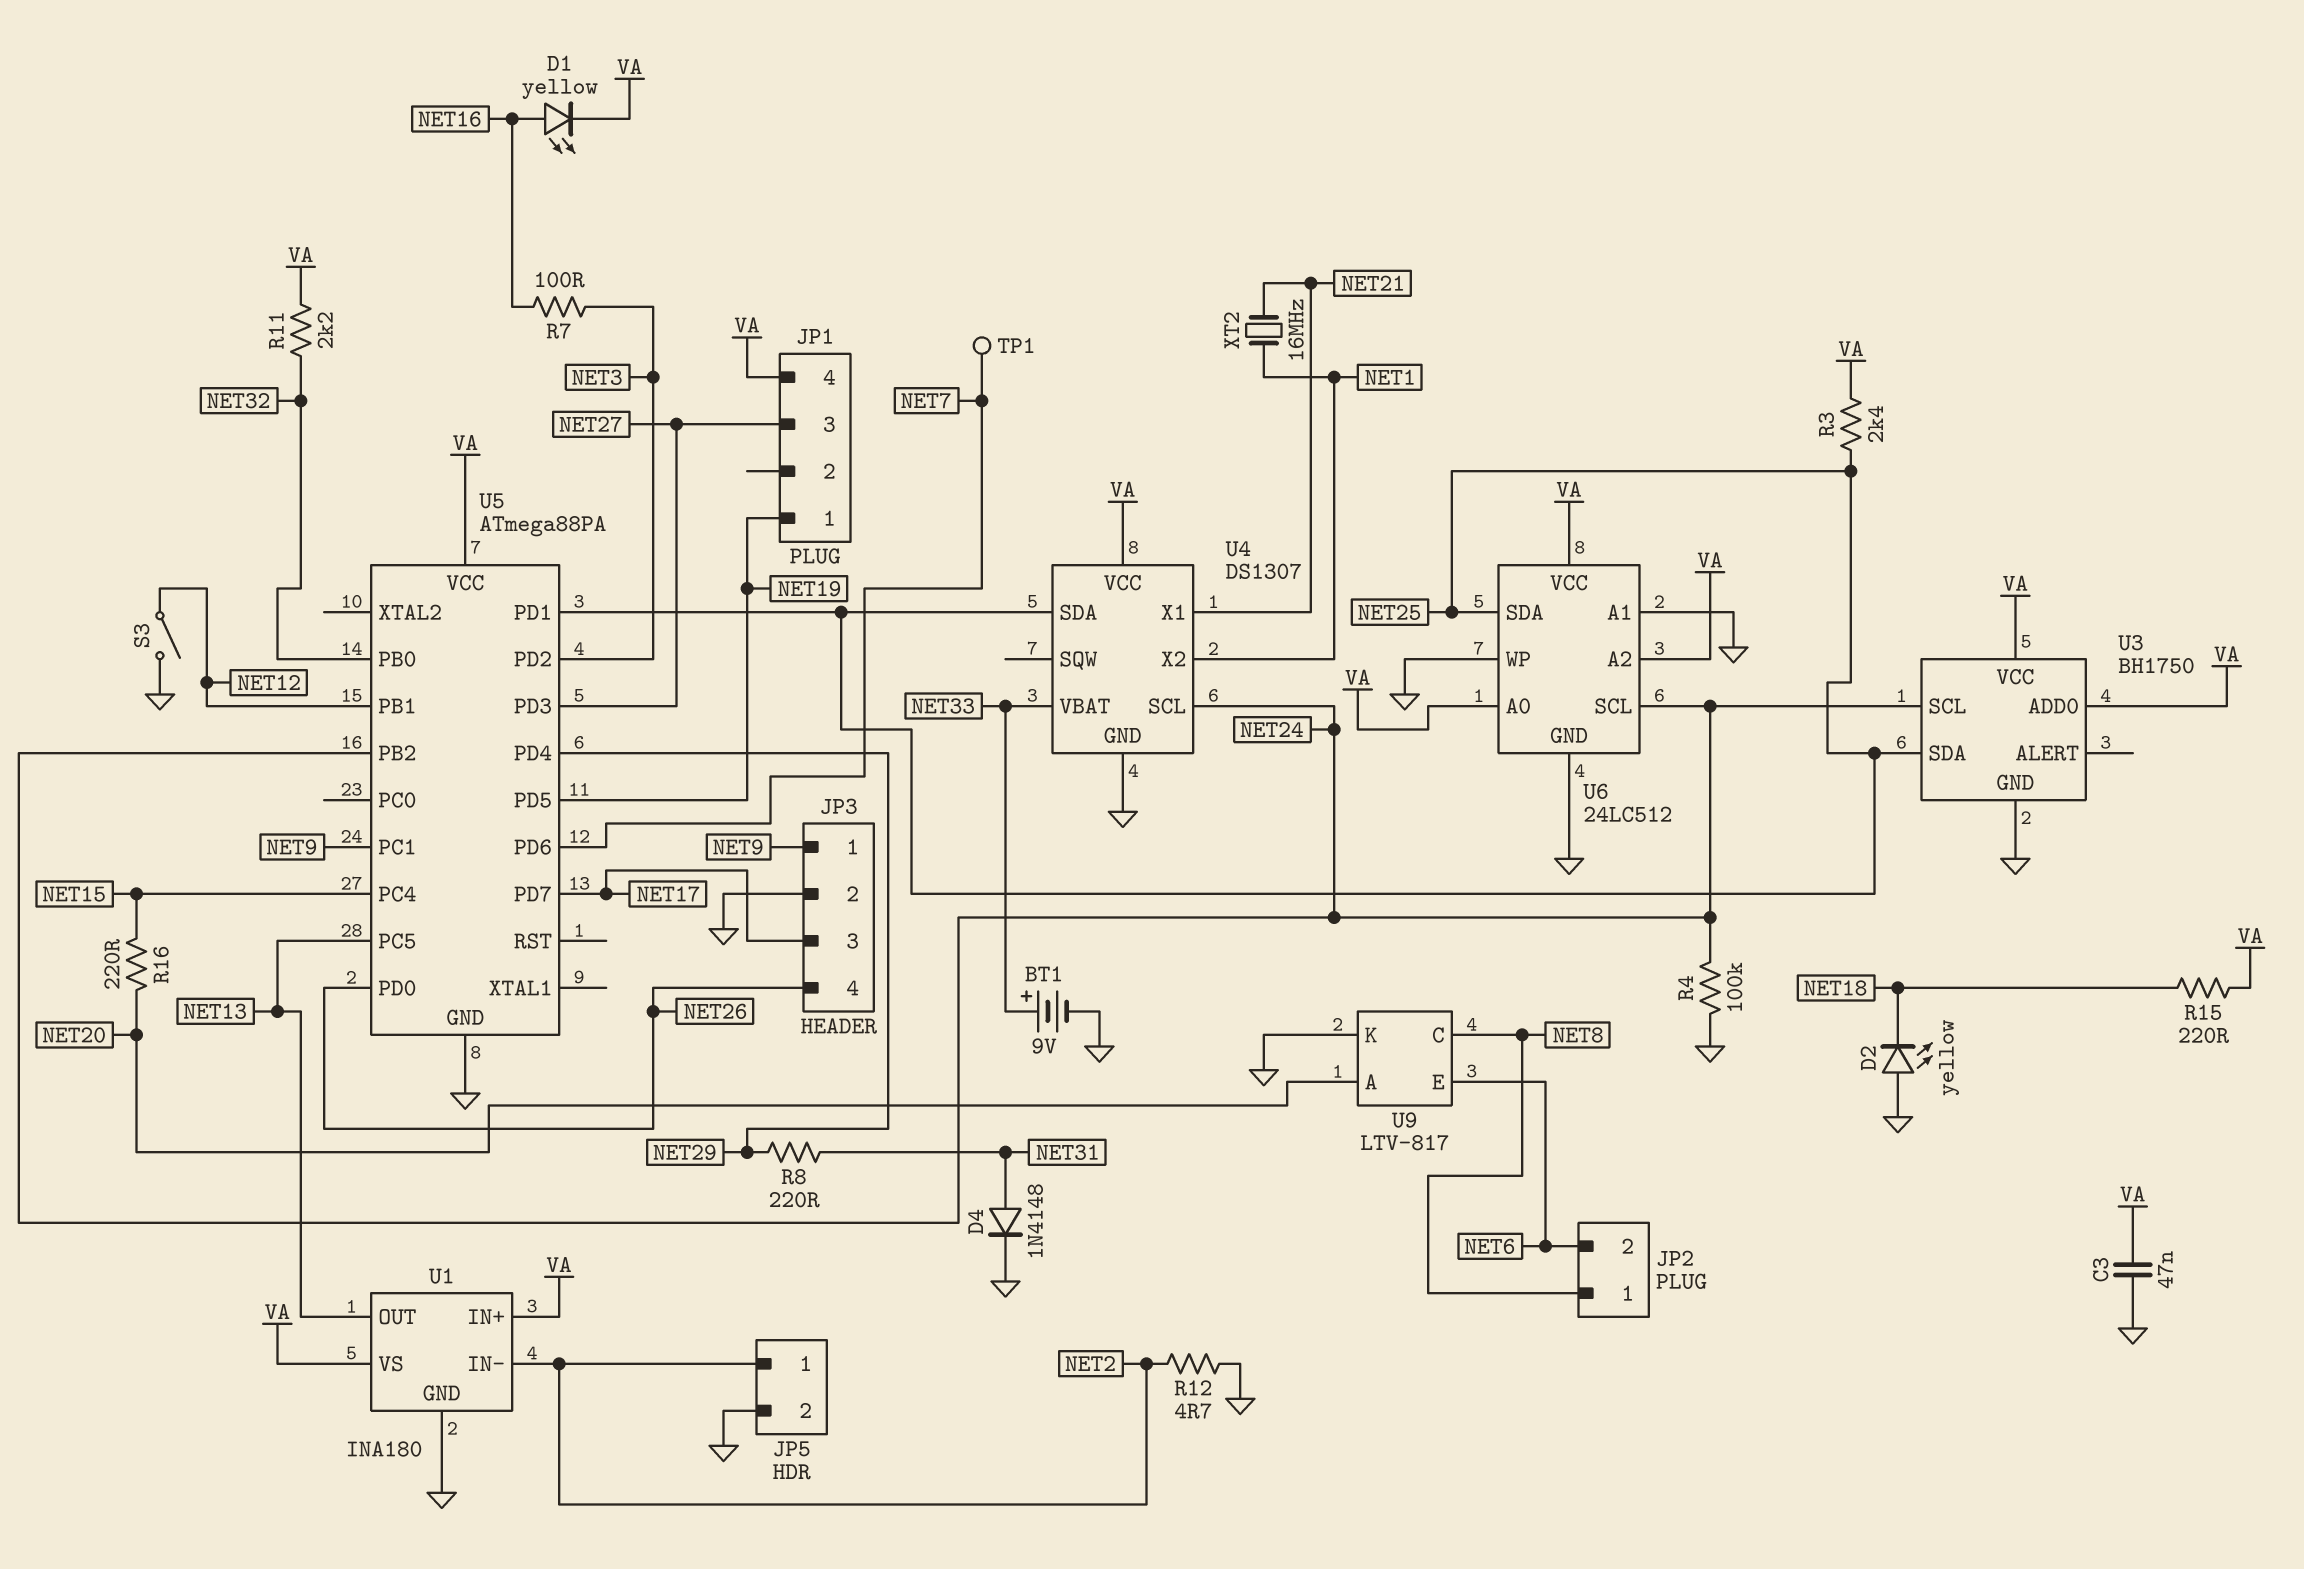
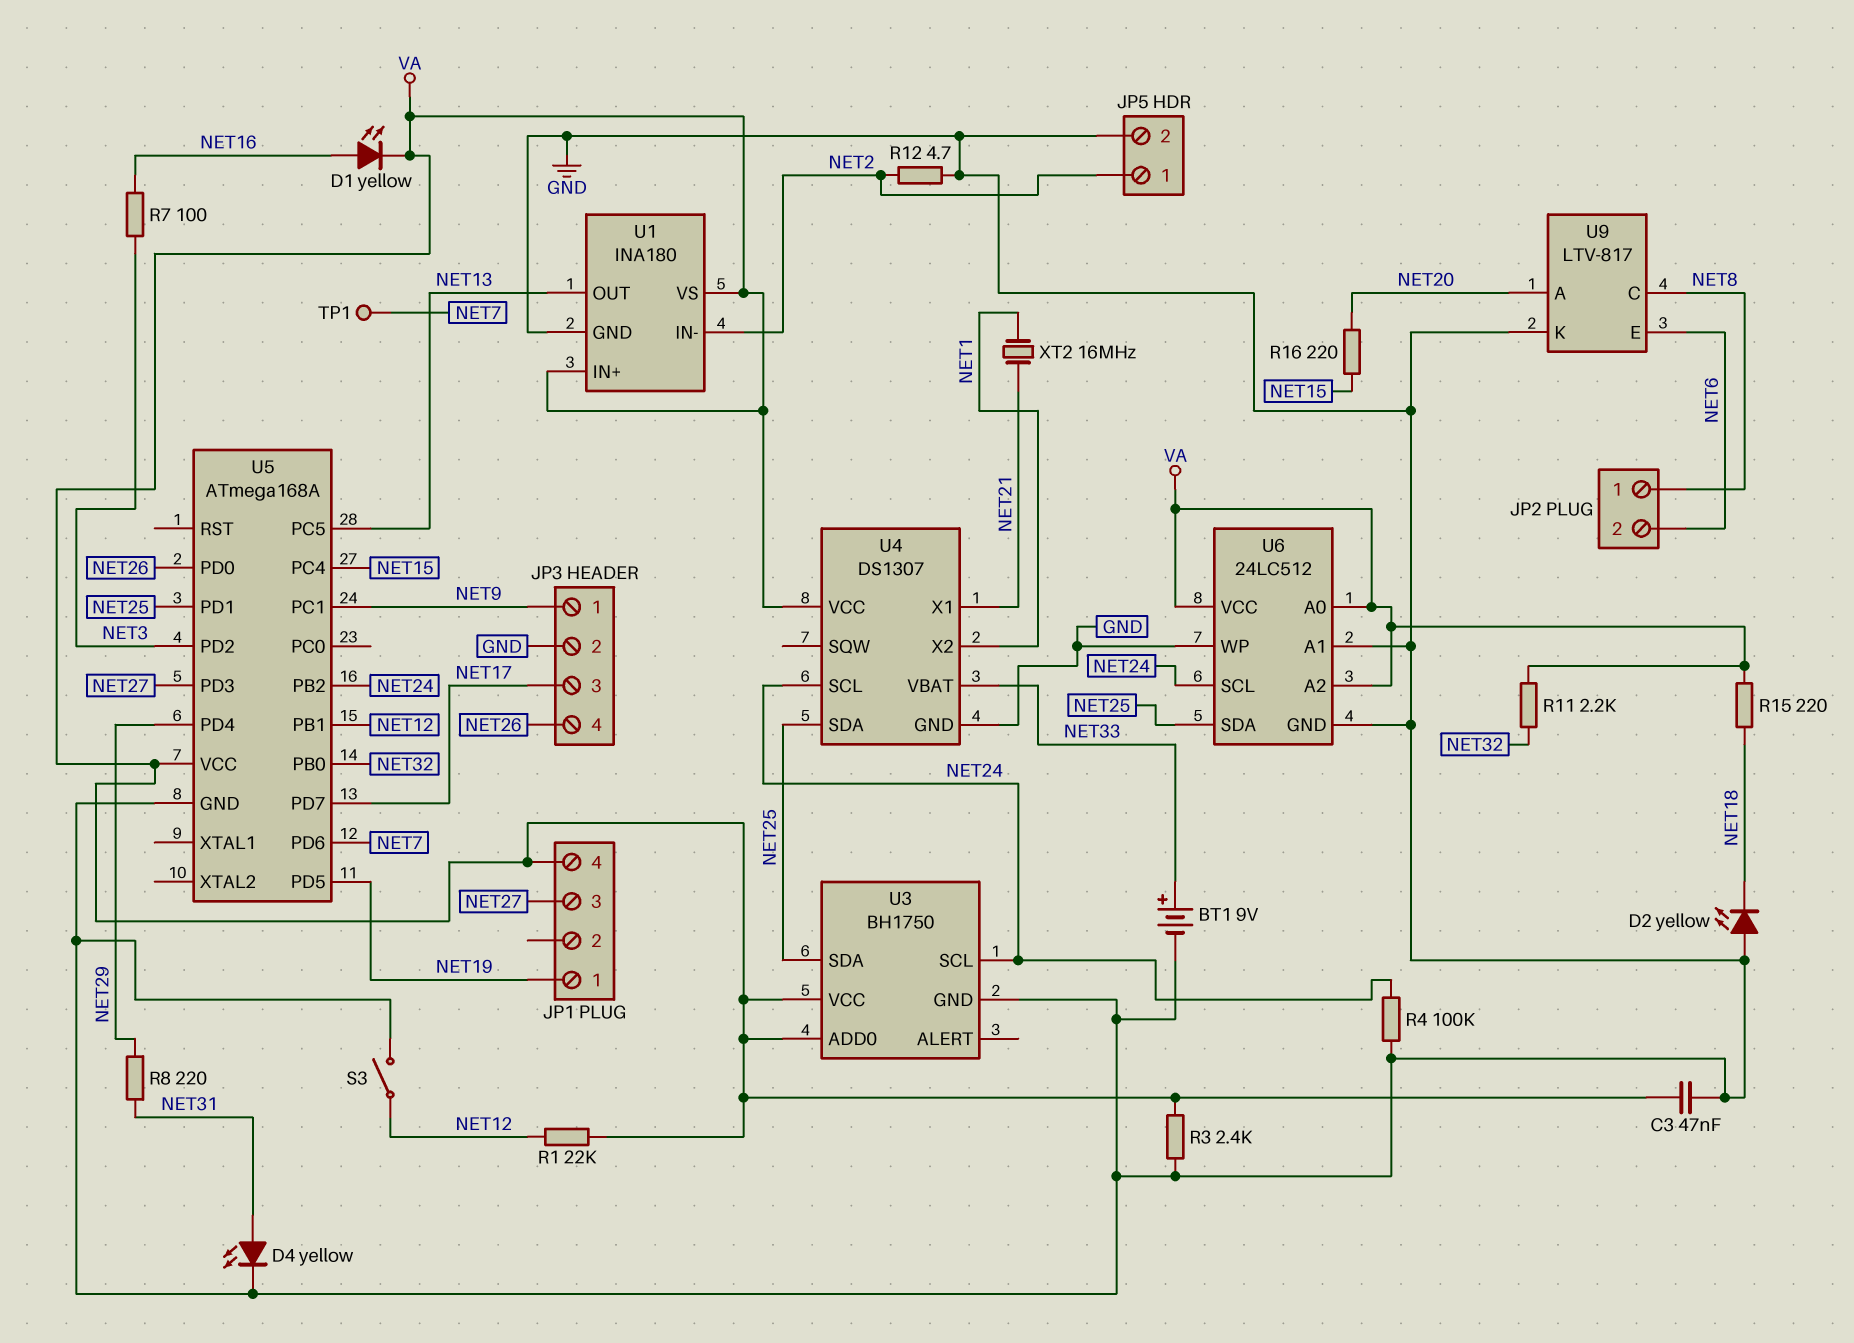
D4: diode 1N4148 (A NET31, K GND) -> LED yellow (A NET31, K GND)
R1: none -> 22k (NET12, VA)
R3: 2.4k (NET25, VA) -> 2.4k (GND, VA)
U5: ATmega88PA -> ATmega168A

